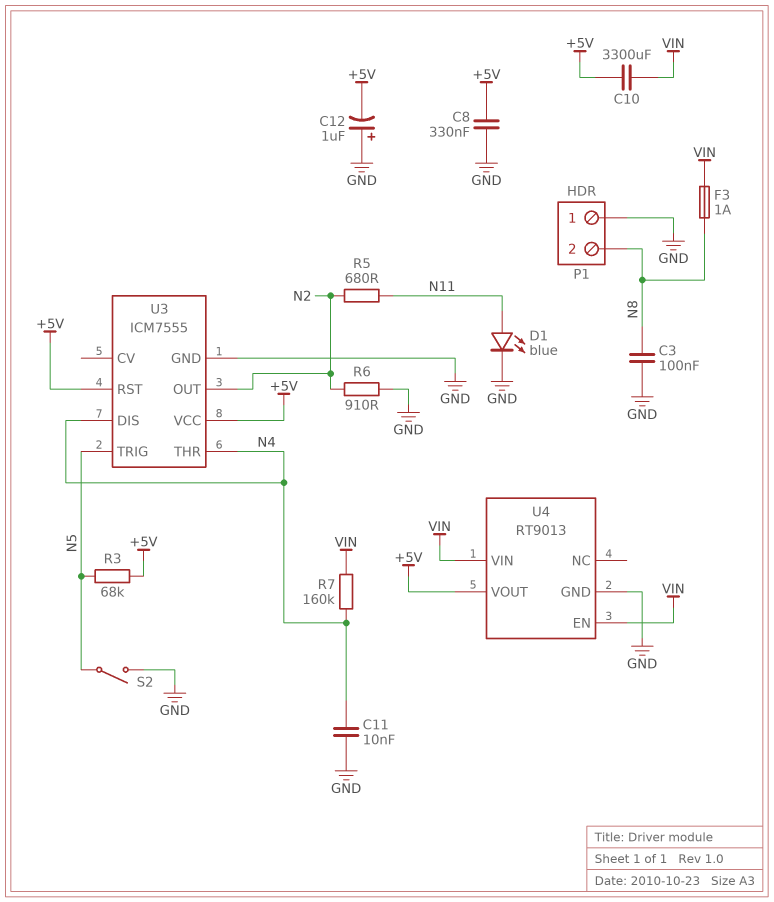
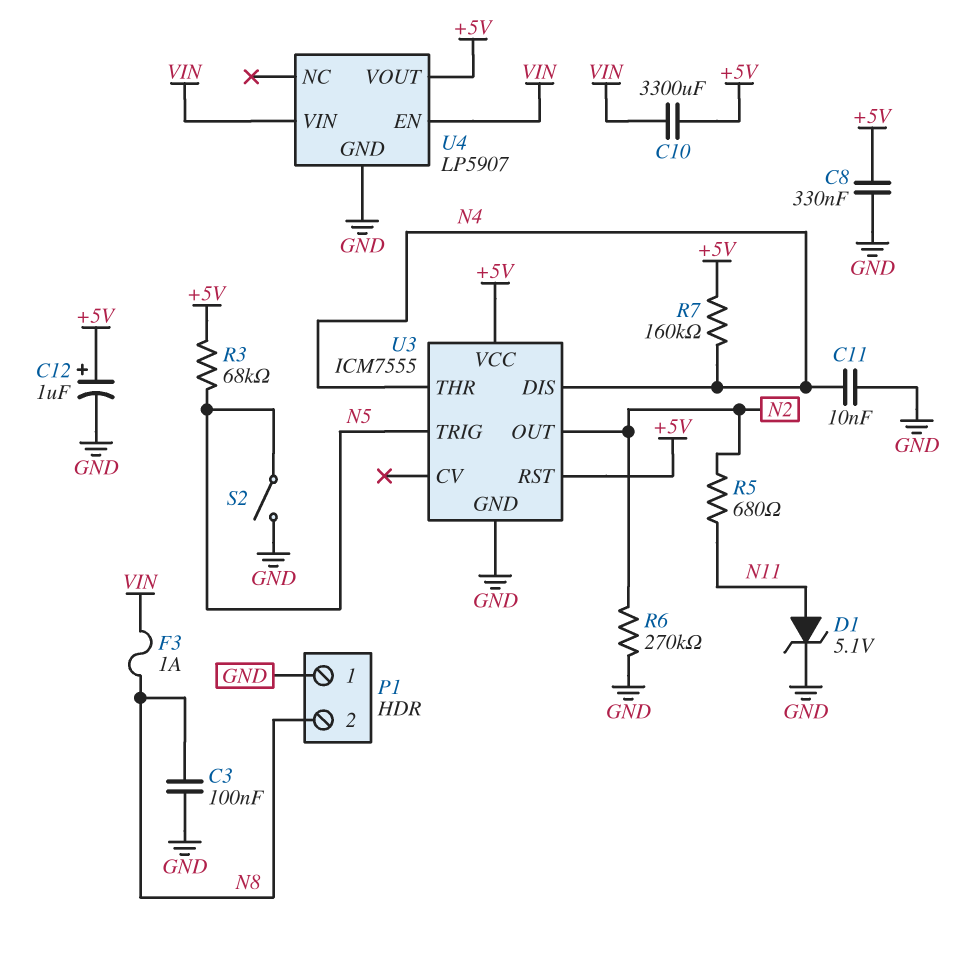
C12: 1uF (plus GND, minus +5V) -> 1uF (plus +5V, minus GND)
D1: LED blue (A N11, K GND) -> zener 5.1V (A N11, K GND)
R6: 910 (GND, N2) -> 270k (GND, N2)
R7: 160k (N4, VIN) -> 160k (+5V, N4)
U4: RT9013 -> LP5907

